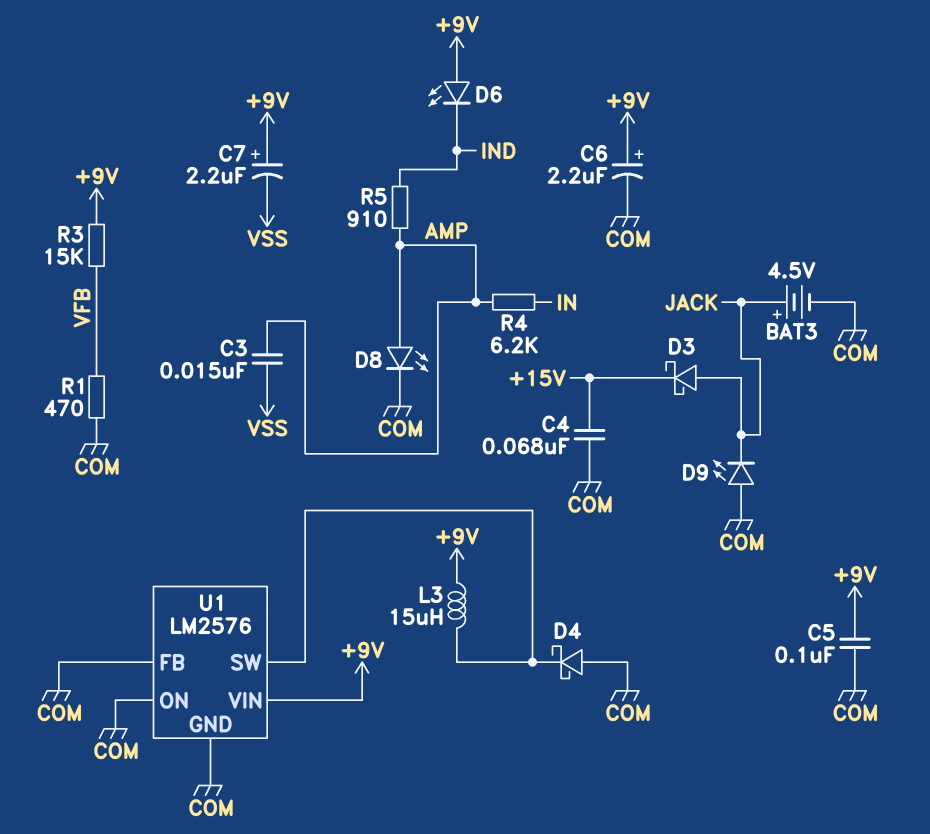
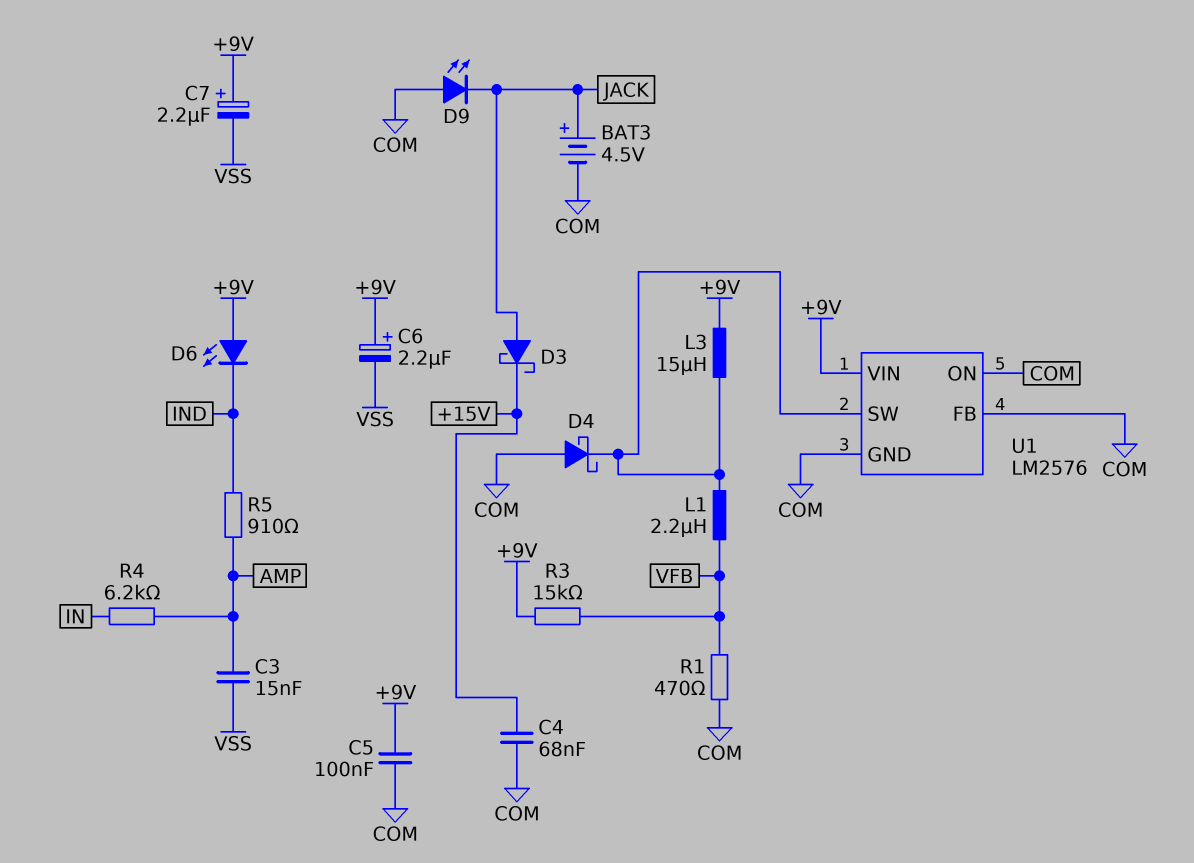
C6: 2.2uF (plus +9V, minus COM) -> 2.2uF (plus +9V, minus VSS)
D8: LED (A AMP, K COM) -> none
L1: none -> 2.2uH (U1/SW, VFB)

